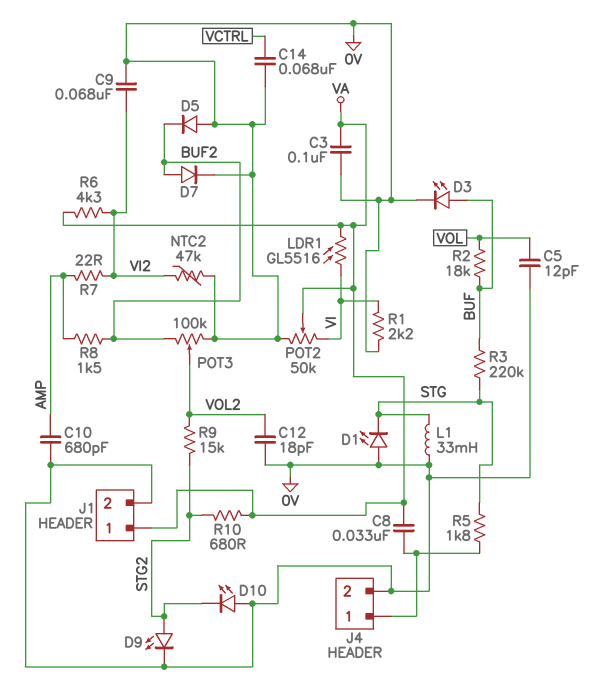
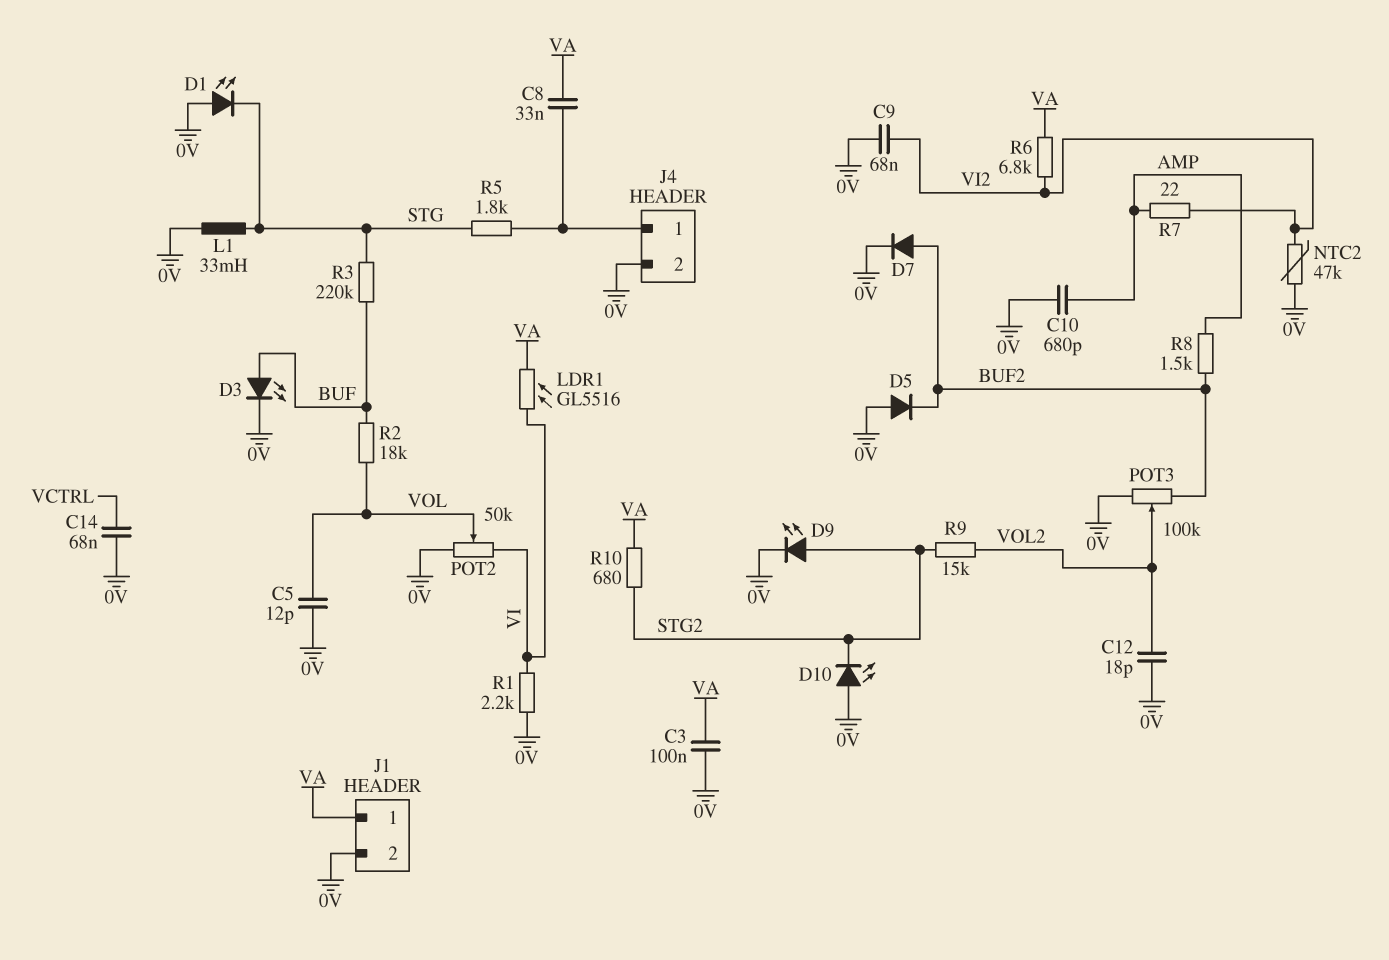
POT2: 50k (0V, VI, wiper VA) -> 50k (0V, VI, wiper VOL)
R6: 4.3k (VA, VI2) -> 6.8k (VA, VI2)

